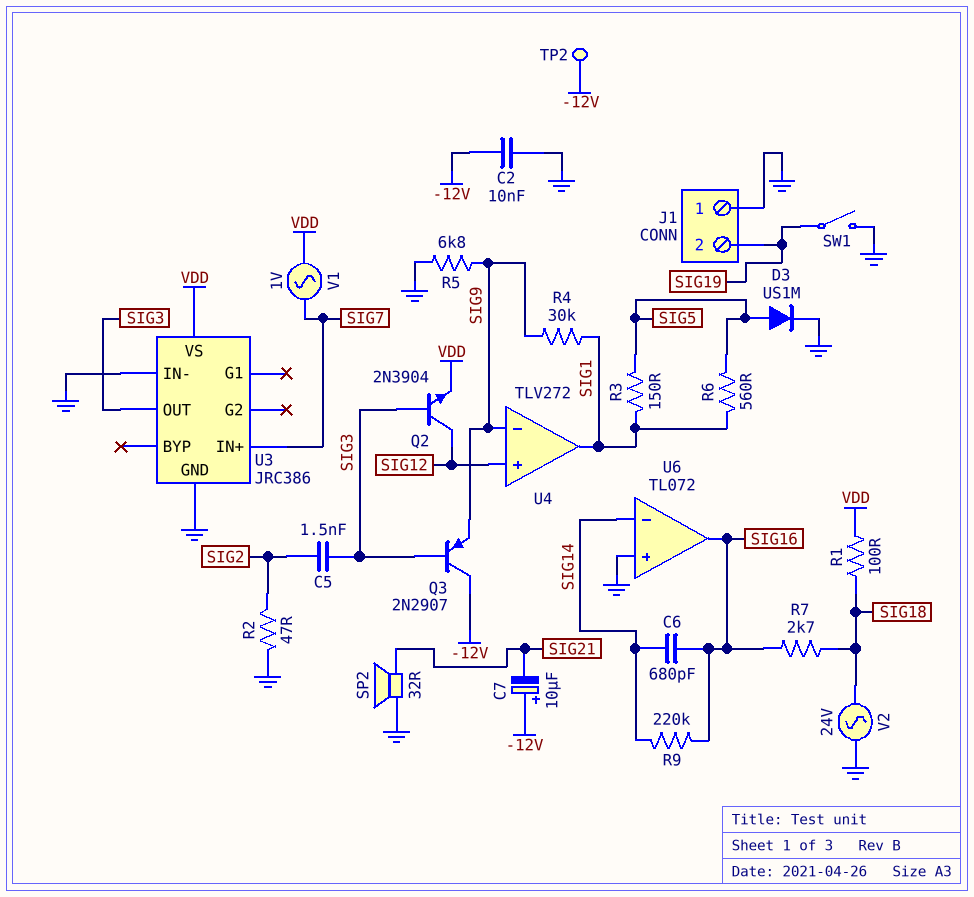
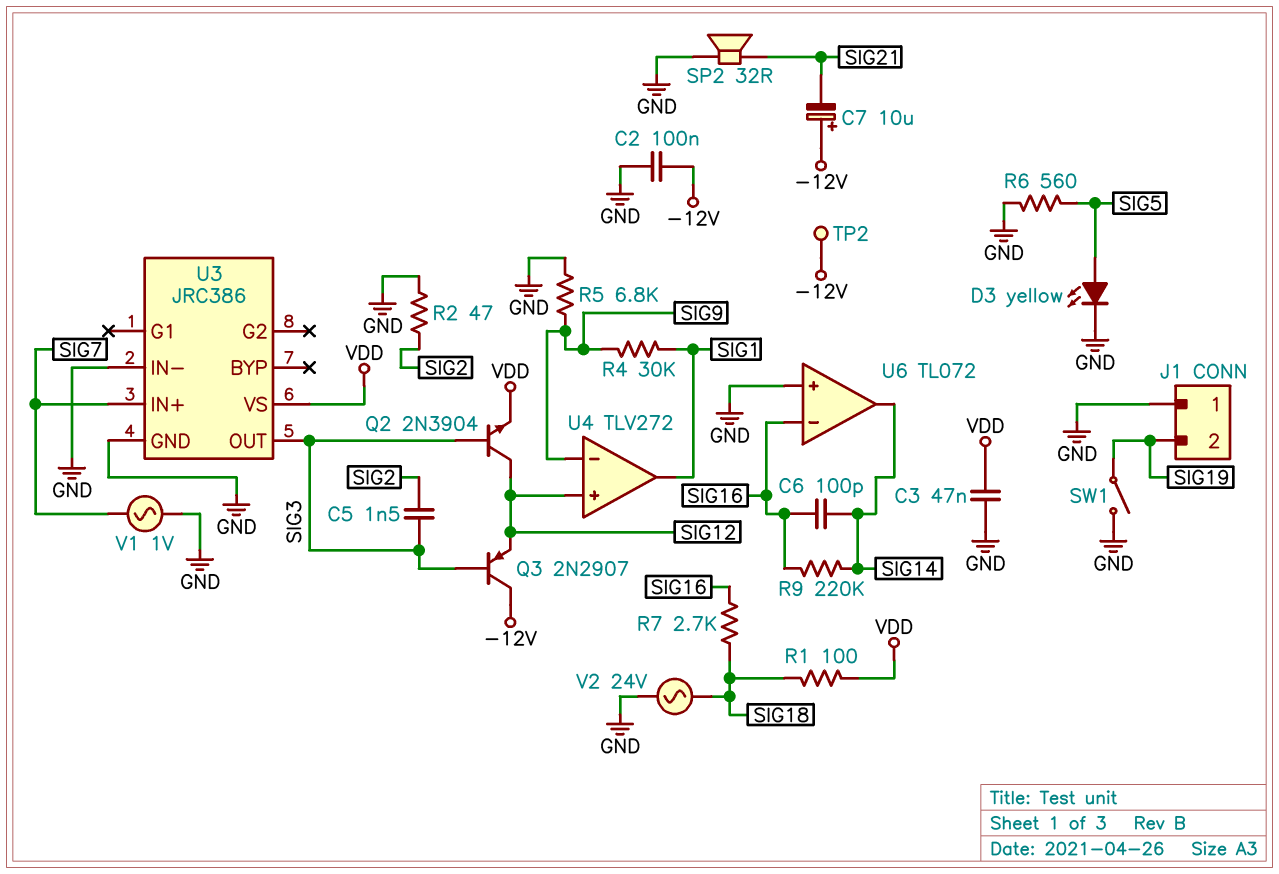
C2: 10nF (-12V, GND) -> 100nF (-12V, GND)
C3: none -> 47nF (GND, VDD)
C6: 680pF (SIG14, SIG16) -> 100pF (SIG14, SIG16)
D3: diode US1M (A SIG5, K GND) -> LED yellow (A SIG5, K GND)
Q3: PNP 2N2907 (B SIG3, C -12V, E SIG9) -> PNP 2N2907 (B SIG3, C -12V, E SIG12)
R3: 150 (SIG1, SIG5) -> none
R6: 560 (SIG1, SIG5) -> 560 (GND, SIG5)
U6 pin in-: SIG14 -> SIG16
U6 pin out: SIG16 -> SIG14
V1: AC 1V (SIG7, VDD) -> AC 1V (GND, SIG7)

